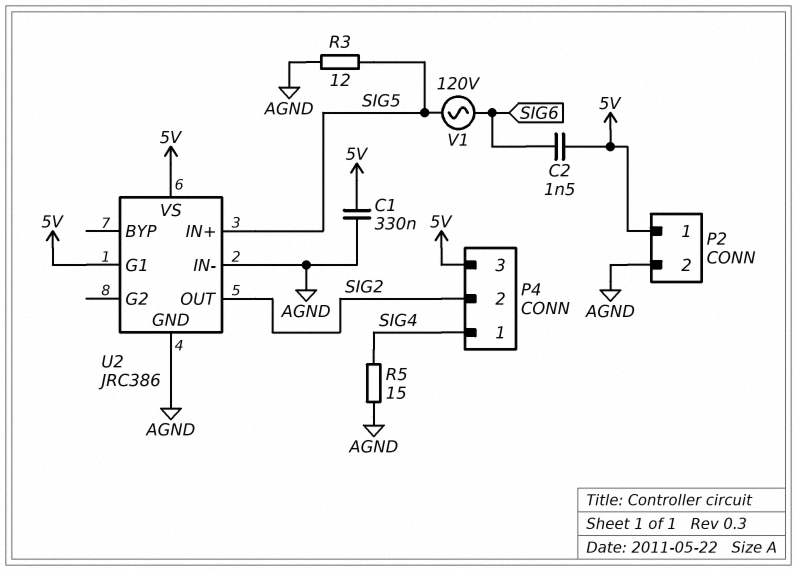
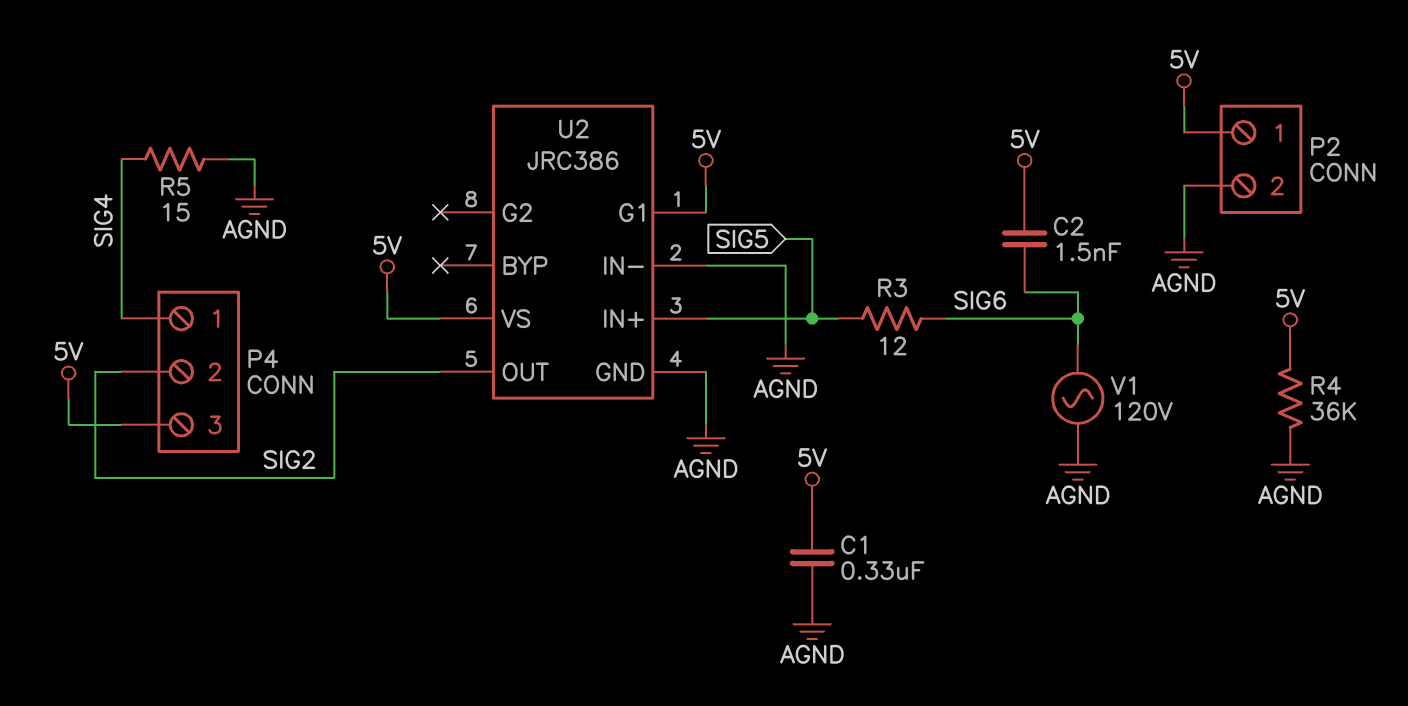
R3: 12 (AGND, SIG5) -> 12 (SIG5, SIG6)
R4: none -> 36k (5V, AGND)
V1: AC 120V (SIG5, SIG6) -> AC 120V (AGND, SIG6)

